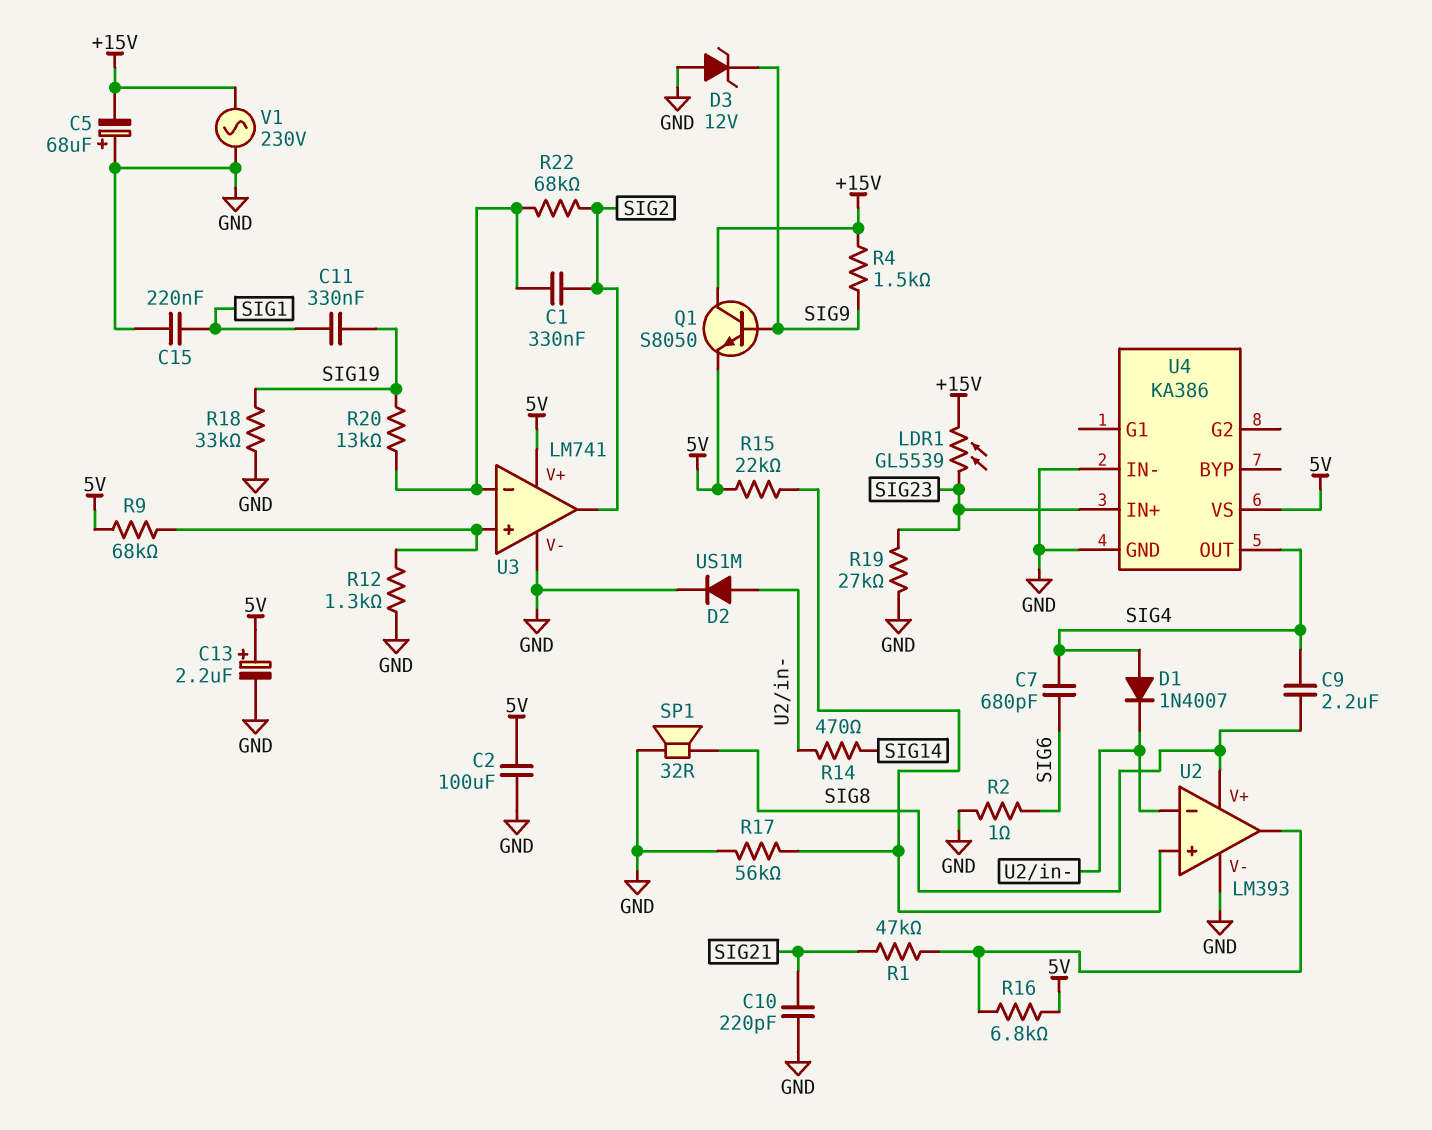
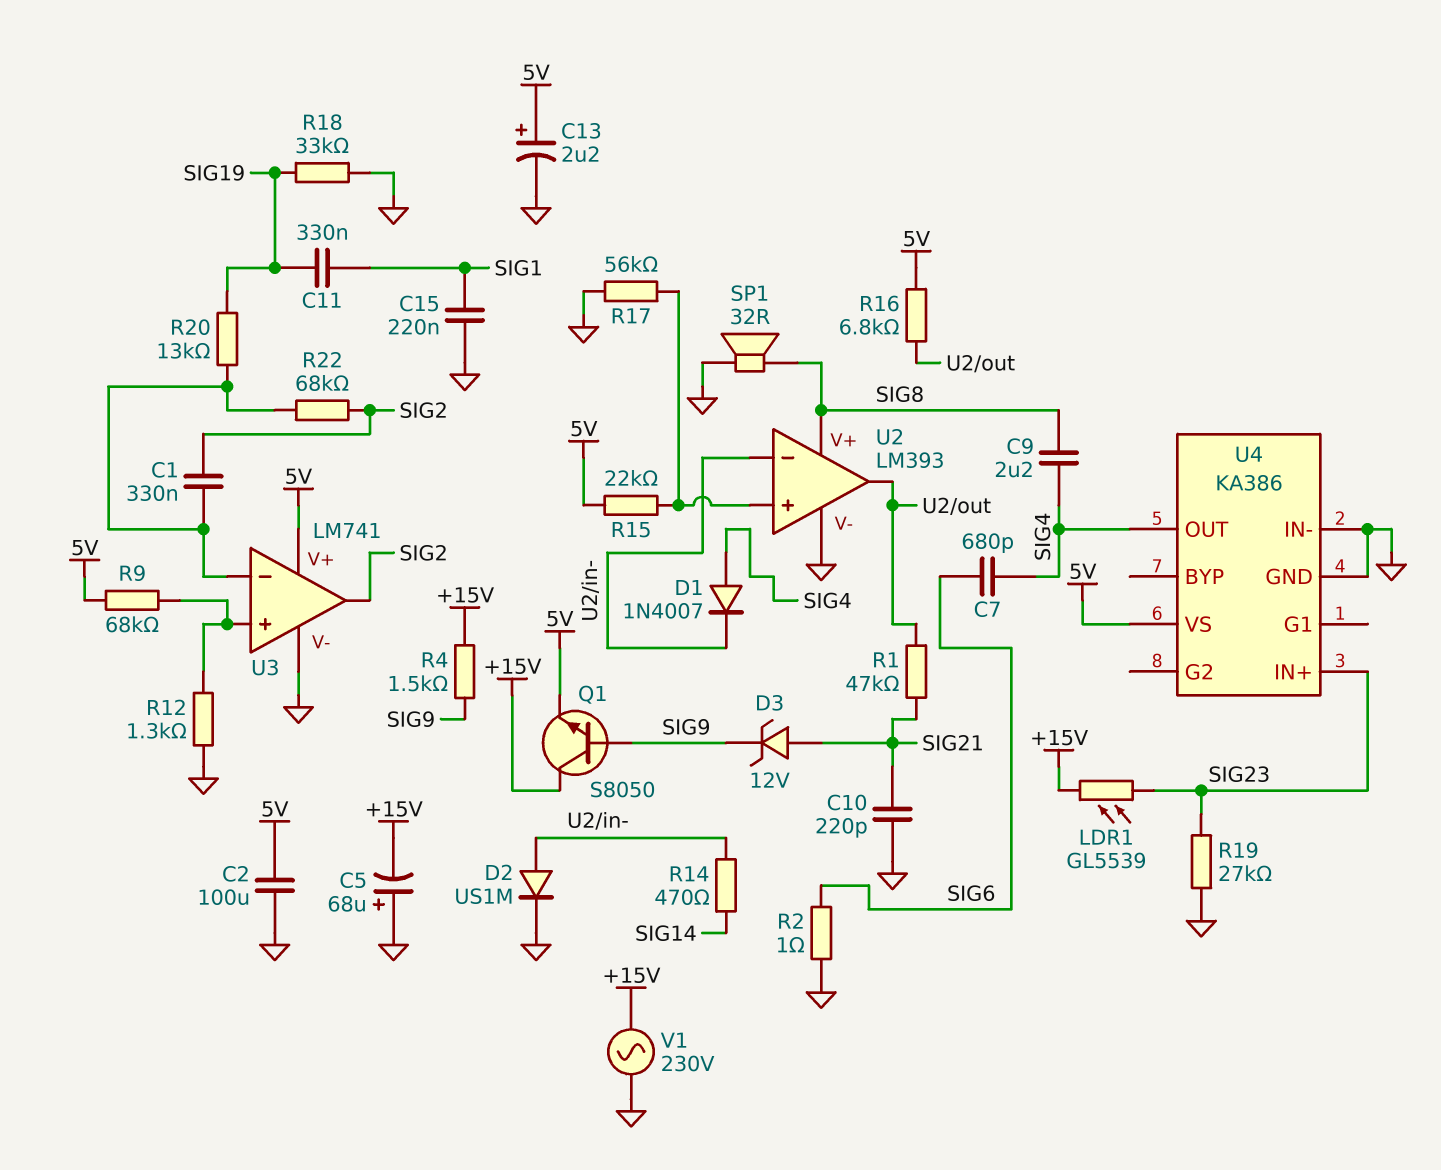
D3: zener 12V (A GND, K SIG9) -> zener 12V (A SIG21, K SIG9)

